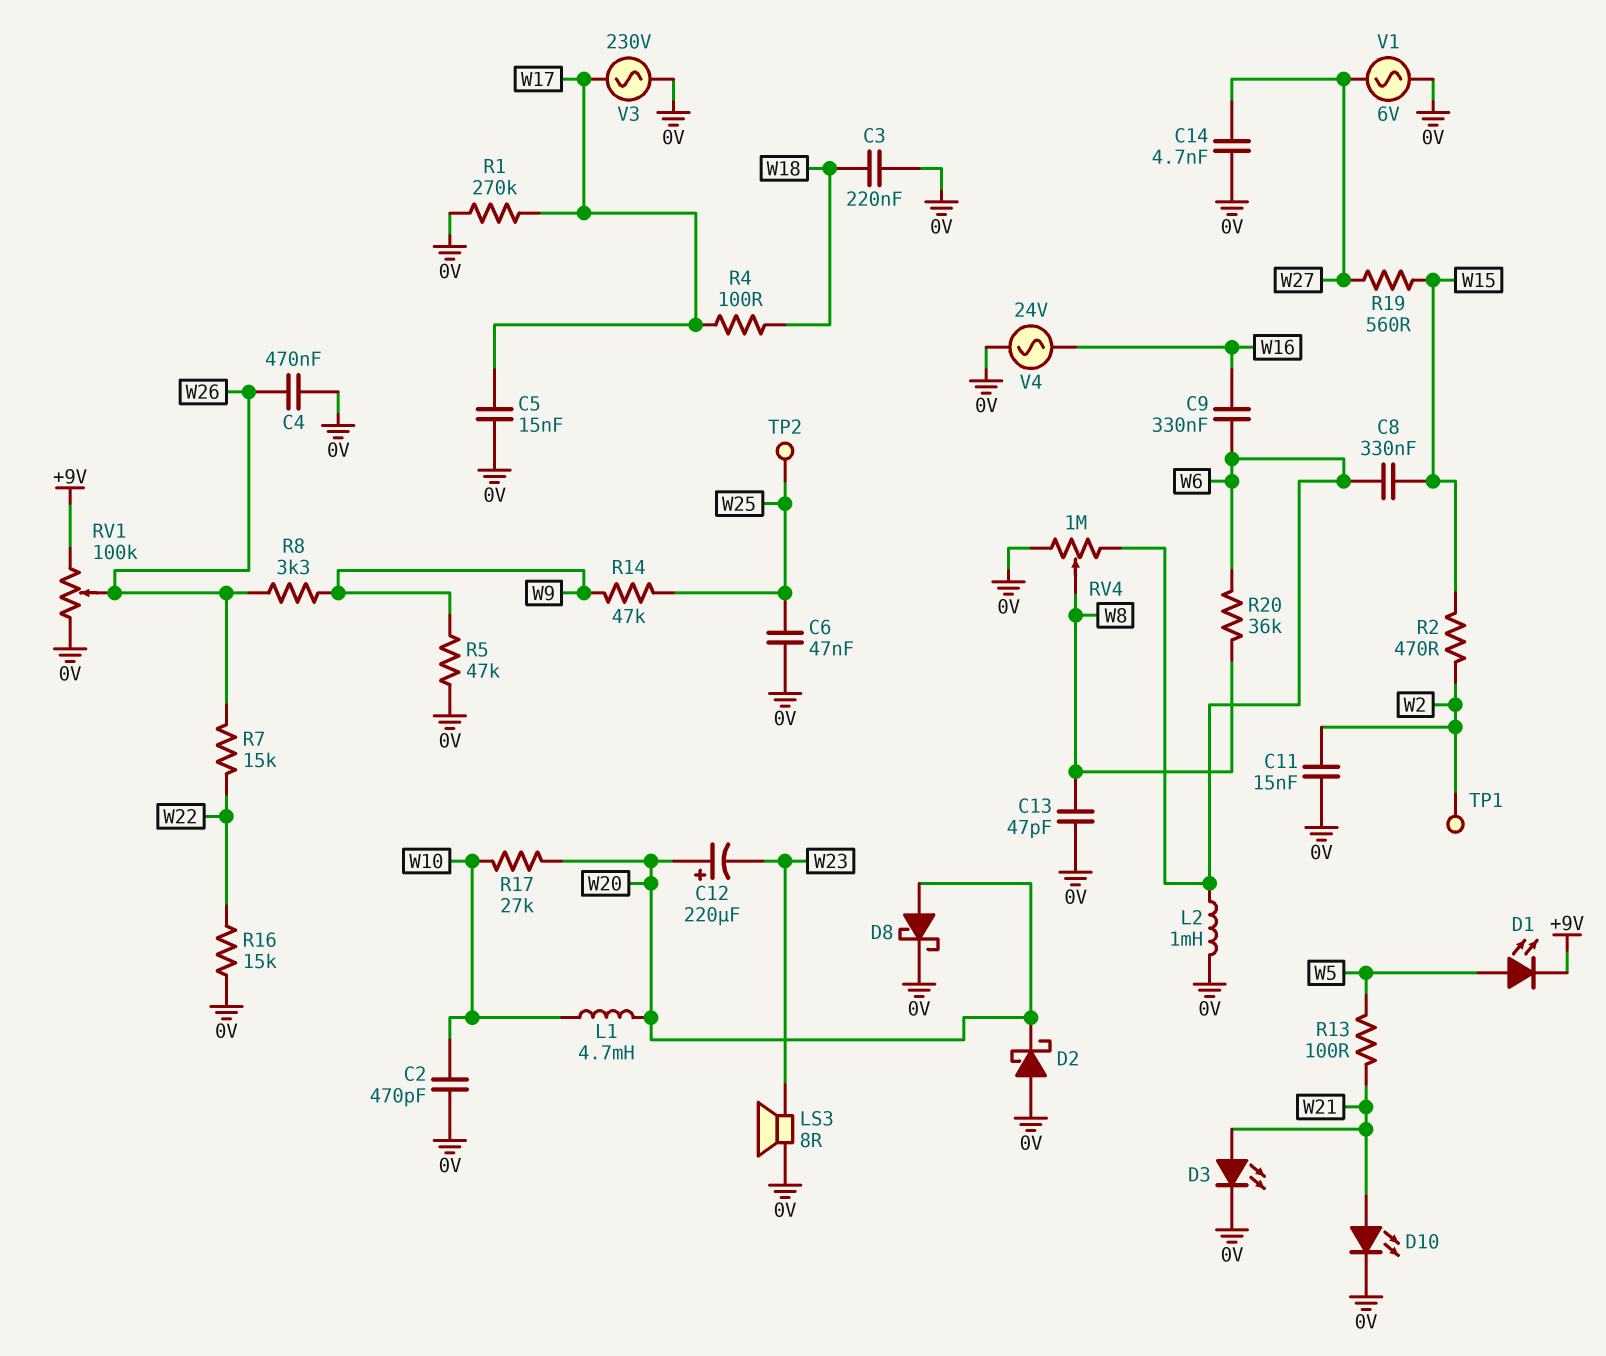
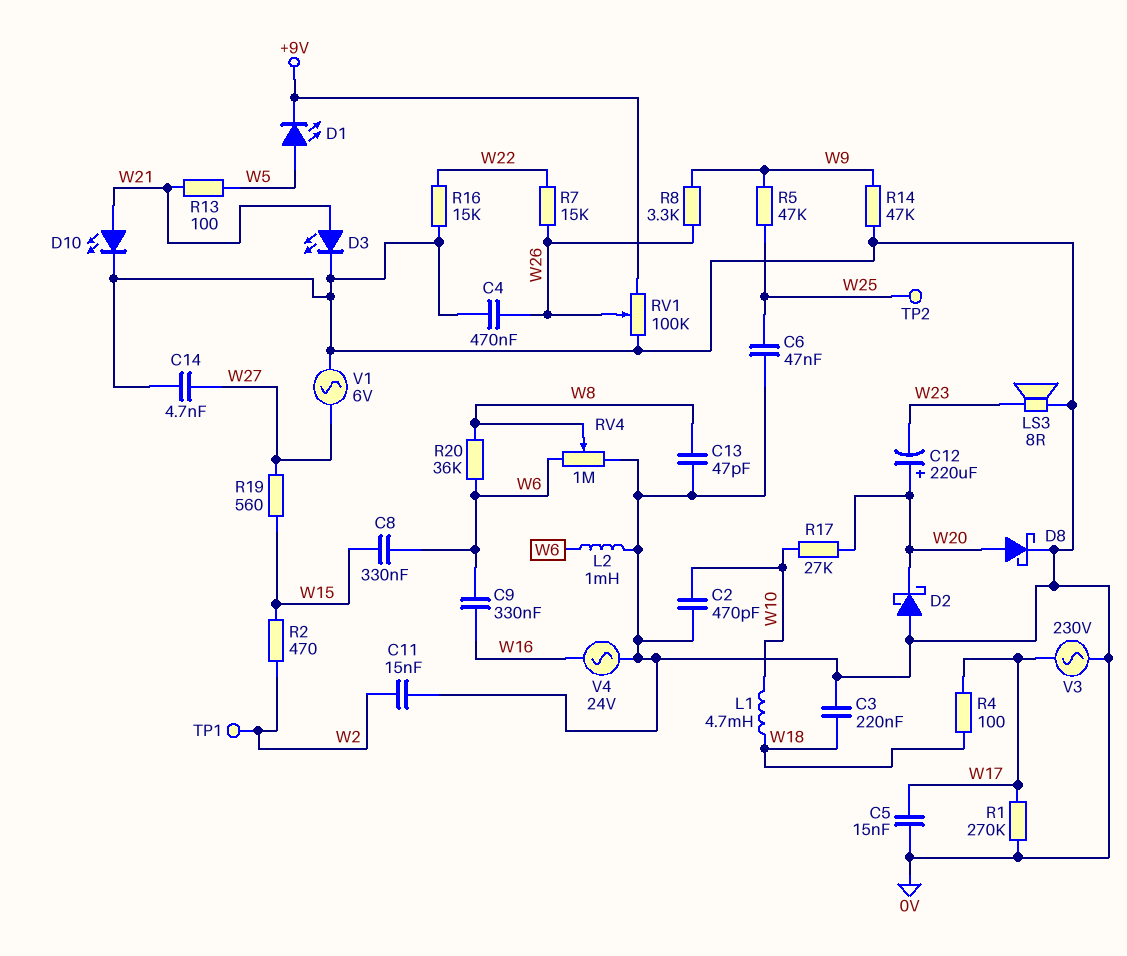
L1: 4.7mH (W10, W20) -> 4.7mH (W10, W18)
R5: 47k (0V, W9) -> 47k (W9, W25)
R14: 47k (W9, W25) -> 47k (0V, W9)

